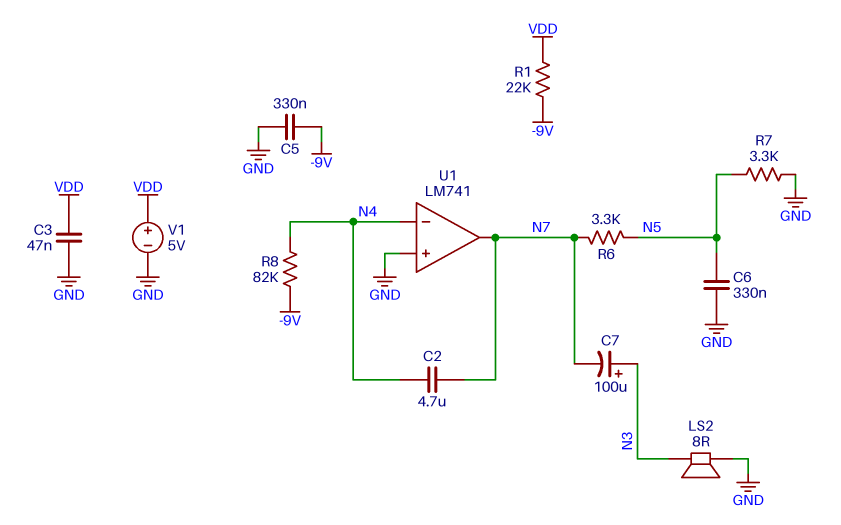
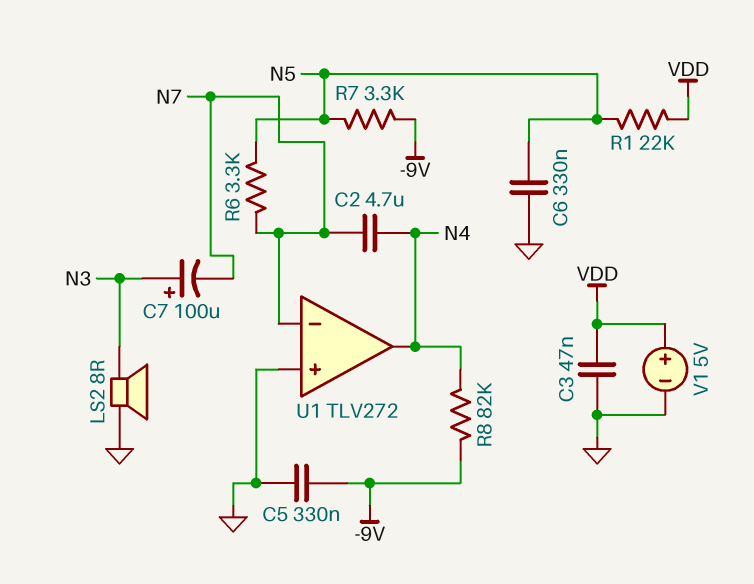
R1: 22k (-9V, VDD) -> 22k (N5, VDD)
R7: 3.3k (GND, N5) -> 3.3k (-9V, N5)
U1: LM741 -> TLV272
U1 pin in-: N4 -> N7
U1 pin out: N7 -> N4

